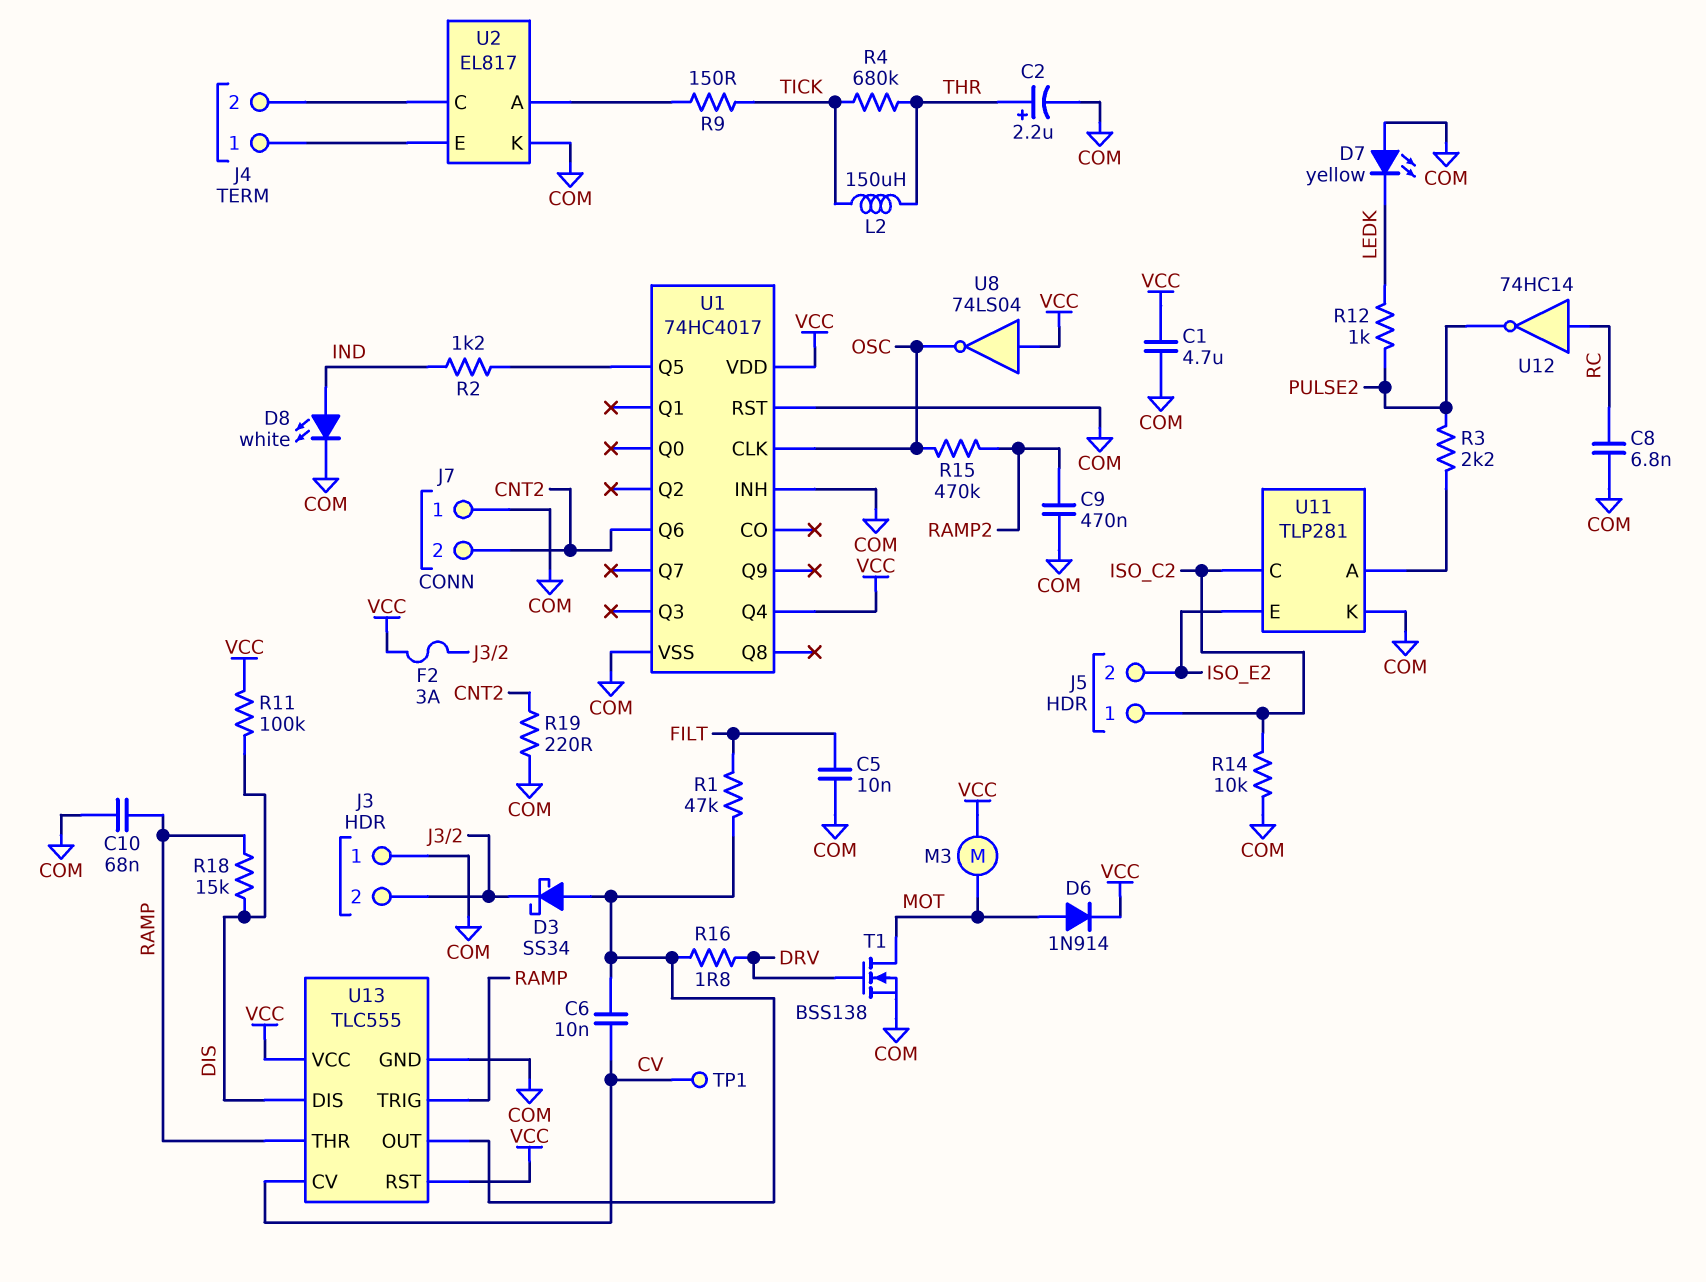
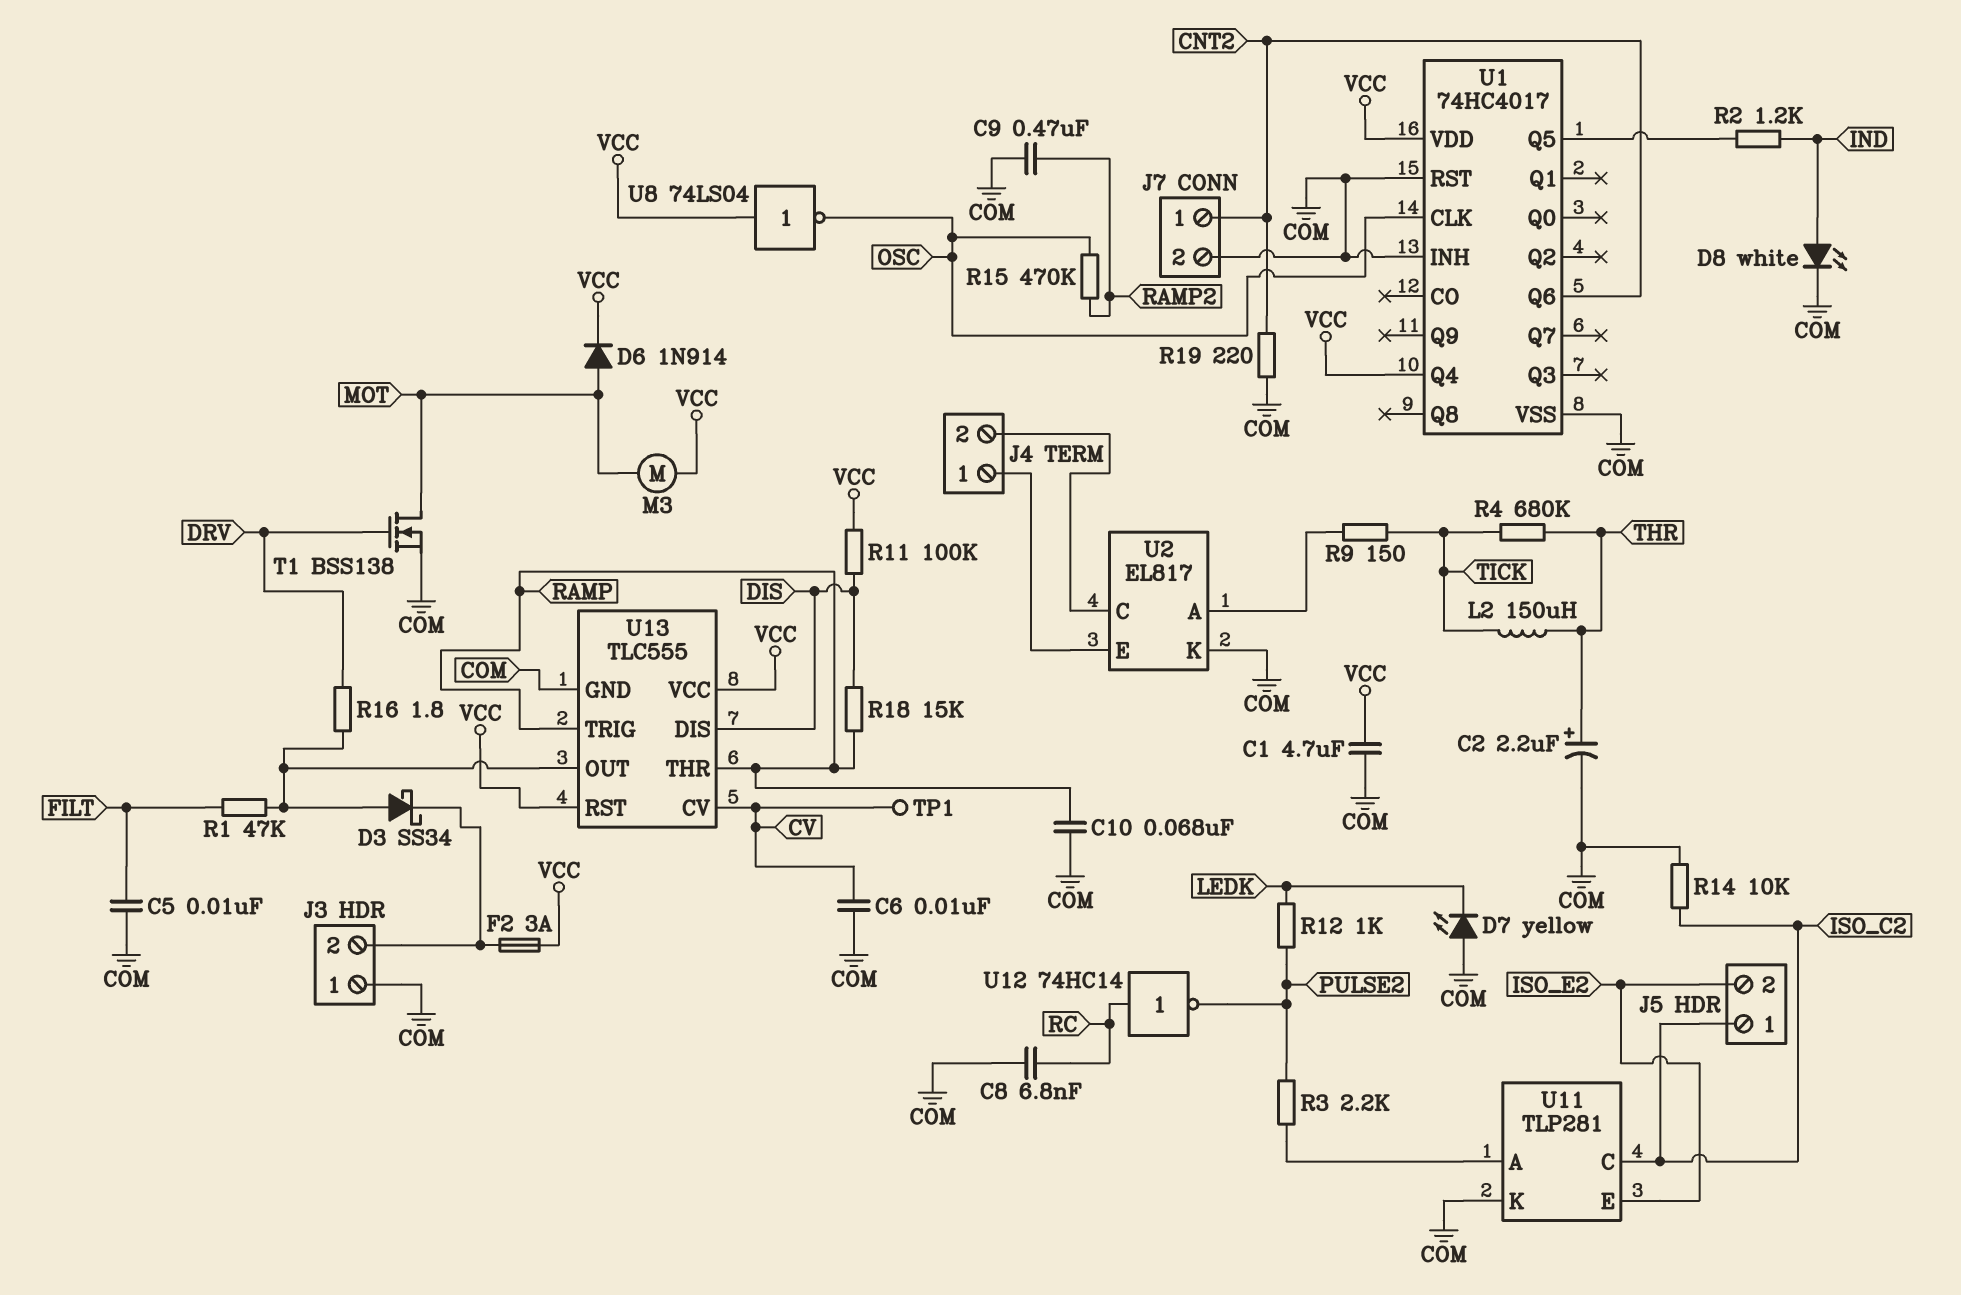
C6: 10nF (CV, U13/OUT) -> 10nF (COM, CV)
J7 pin 1: COM -> CNT2
J7 pin 2: CNT2 -> COM

